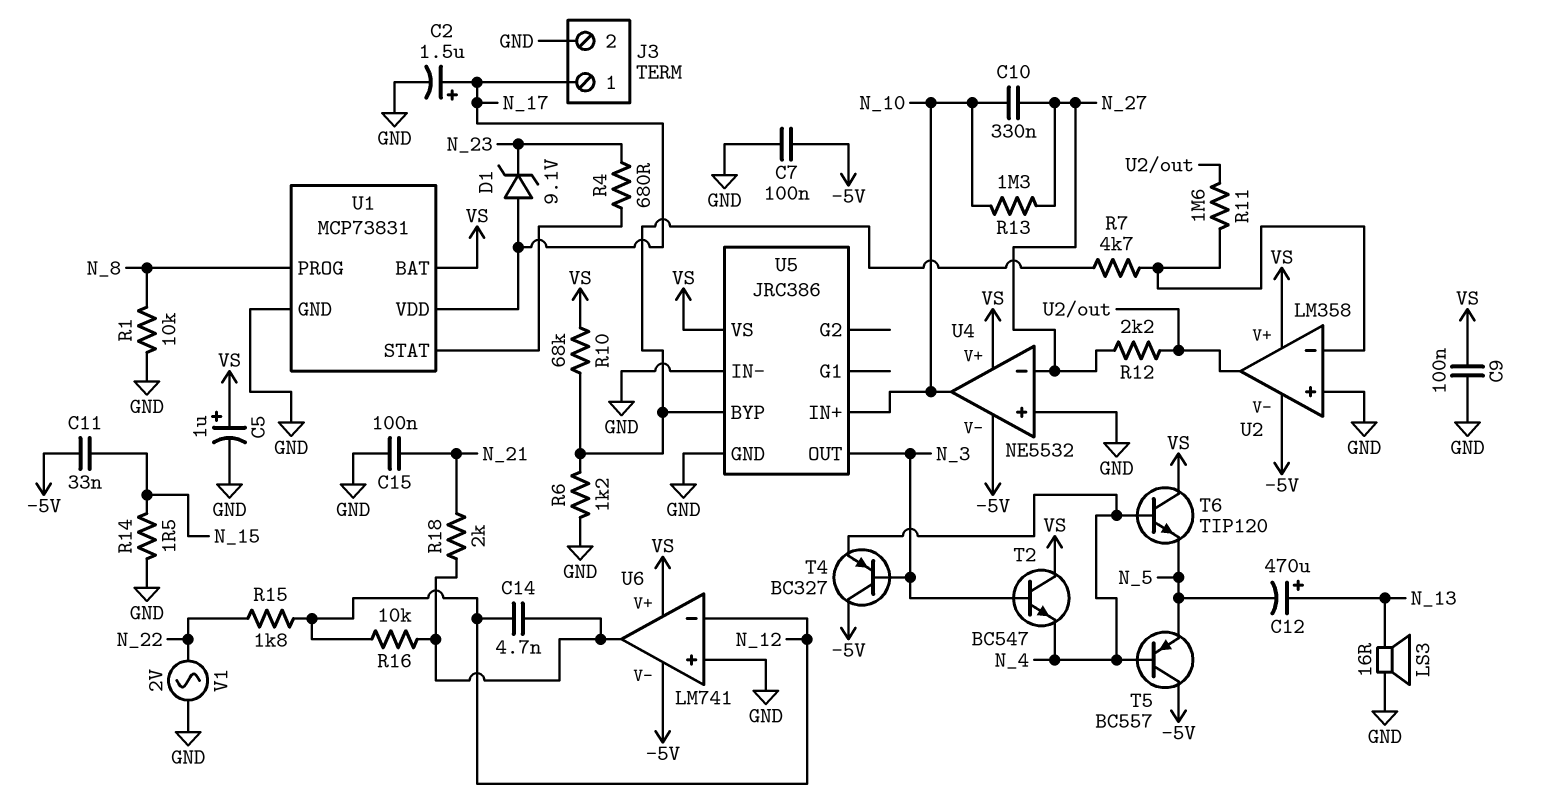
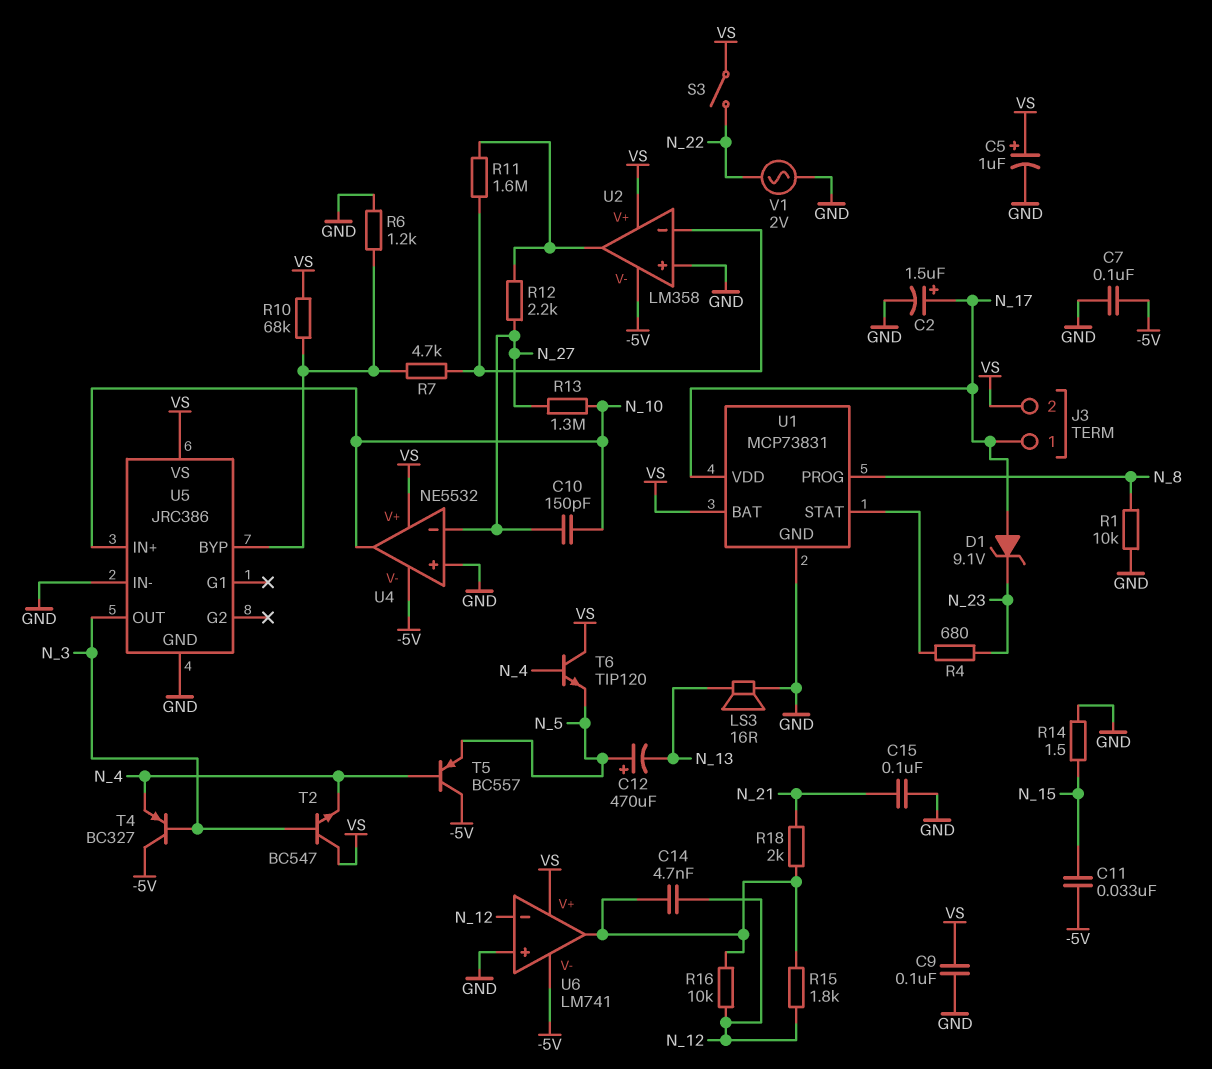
C10: 330nF (N_10, N_27) -> 150pF (N_10, N_27)
C12: 470uF (plus N_13, minus N_5) -> 470uF (plus N_5, minus N_13)
J3 pin 2: GND -> VS
R15: 1.8k (N_12, N_22) -> 1.8k (N_12, U6/out)
S3: none -> switch (N_22, VS)

